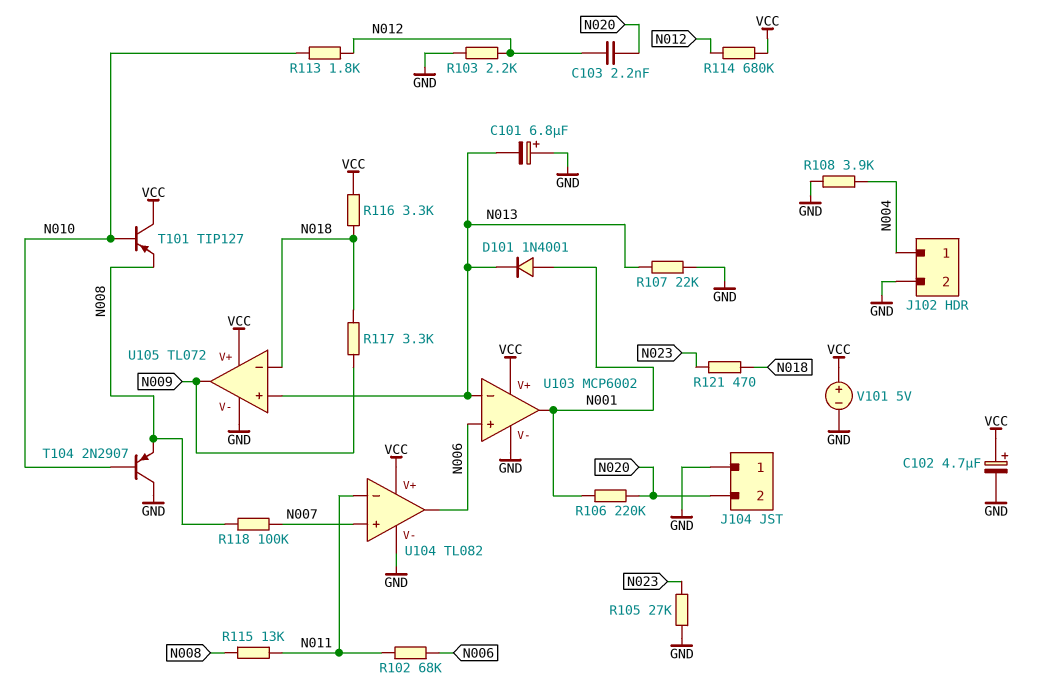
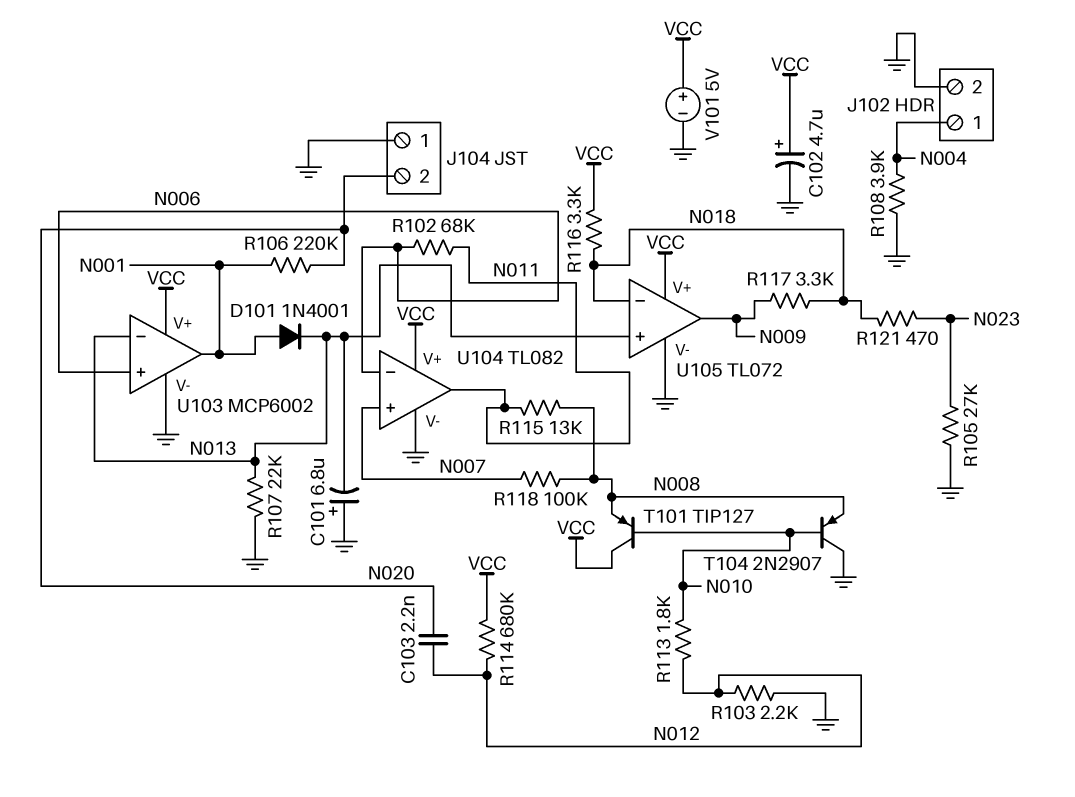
U104 pin in-: N011 -> N006
U104 pin out: N006 -> N011

